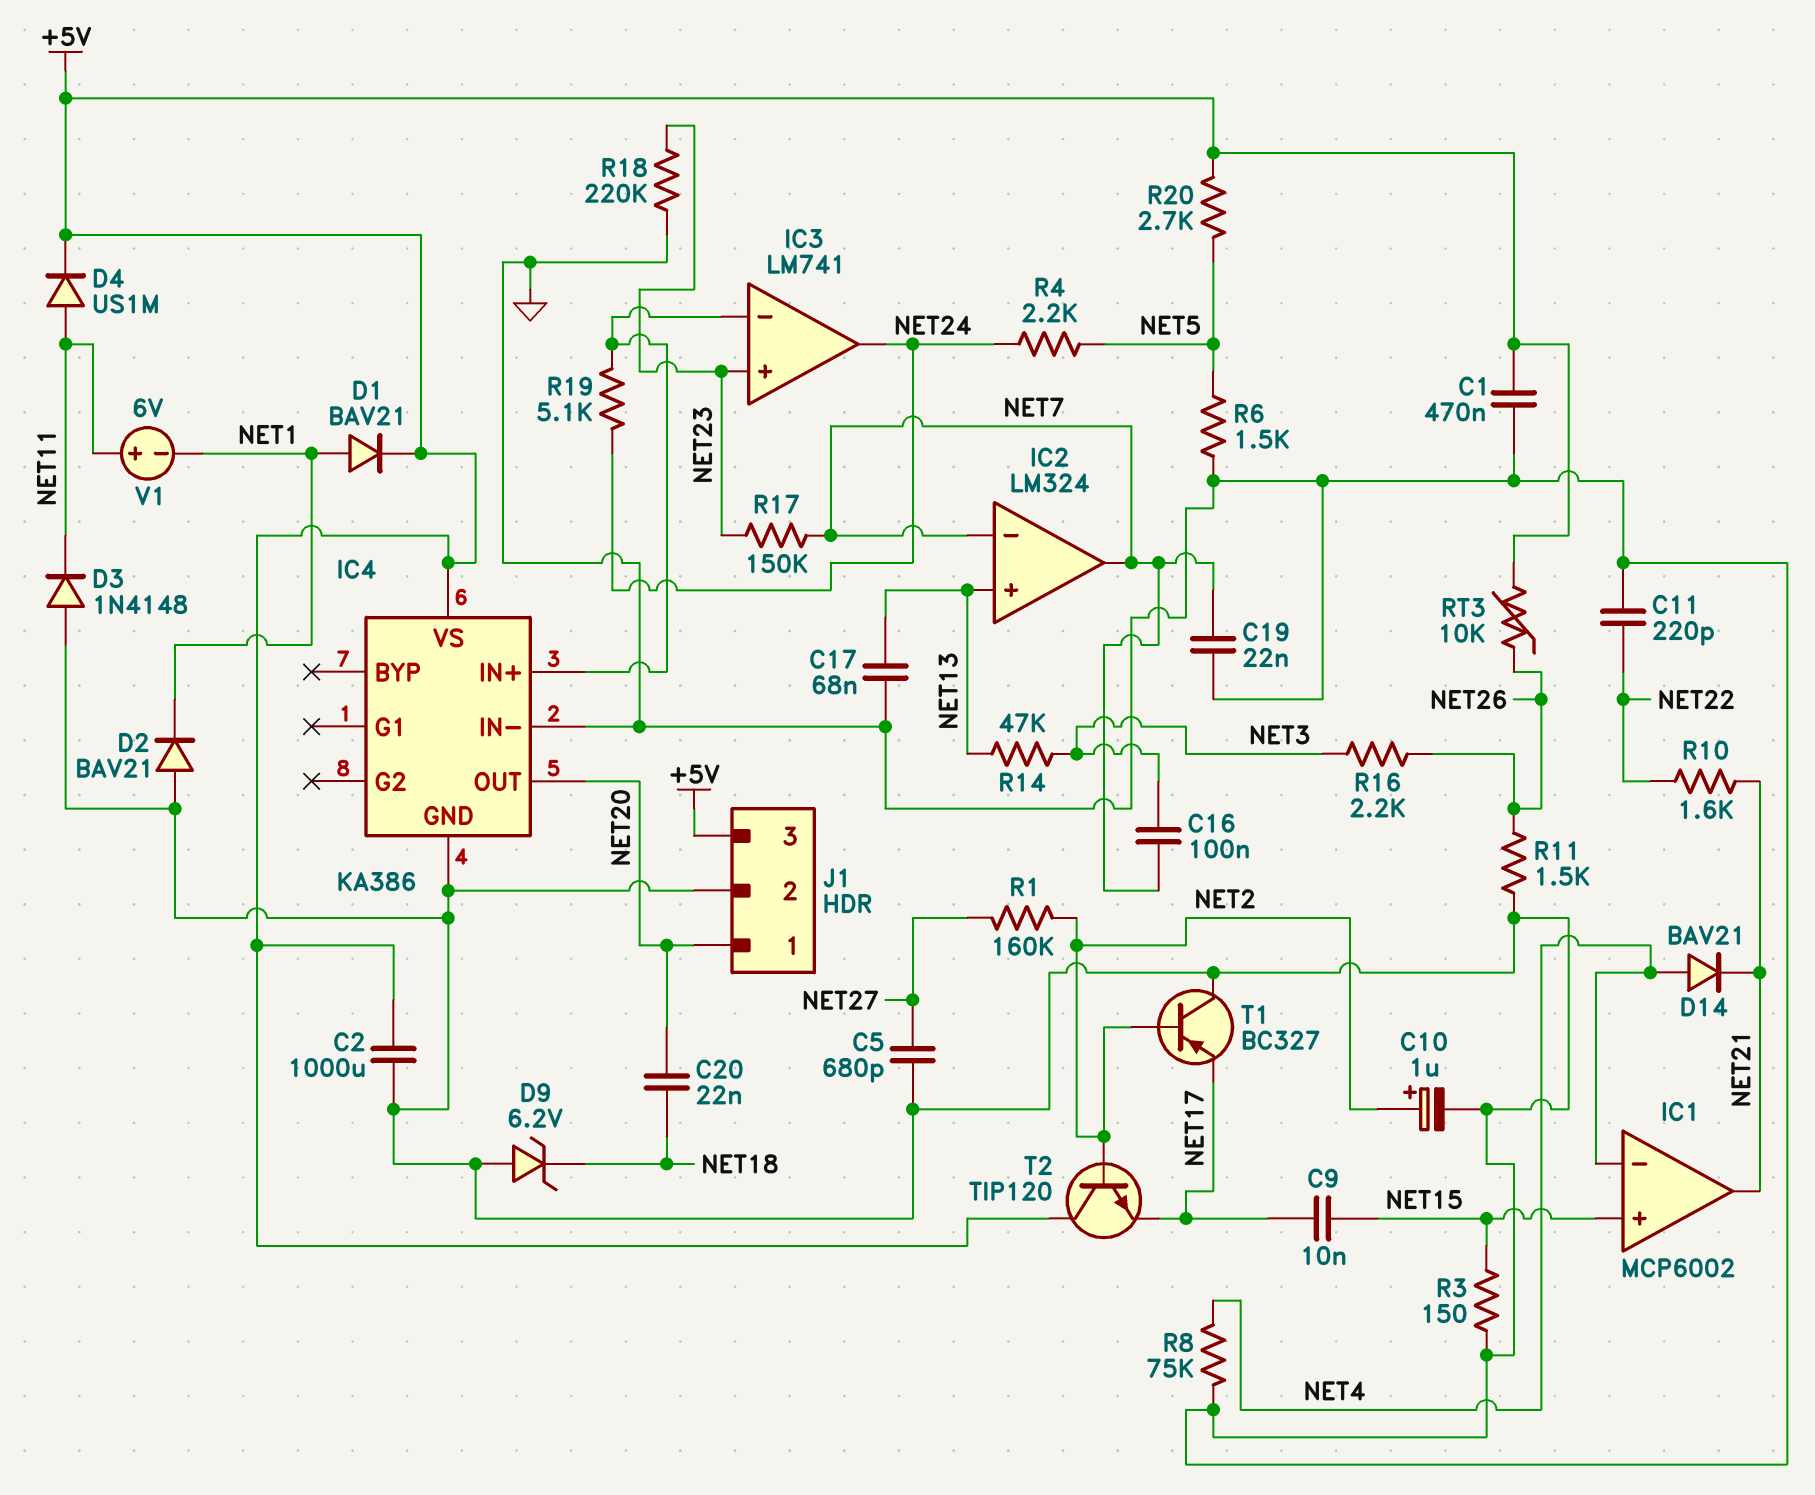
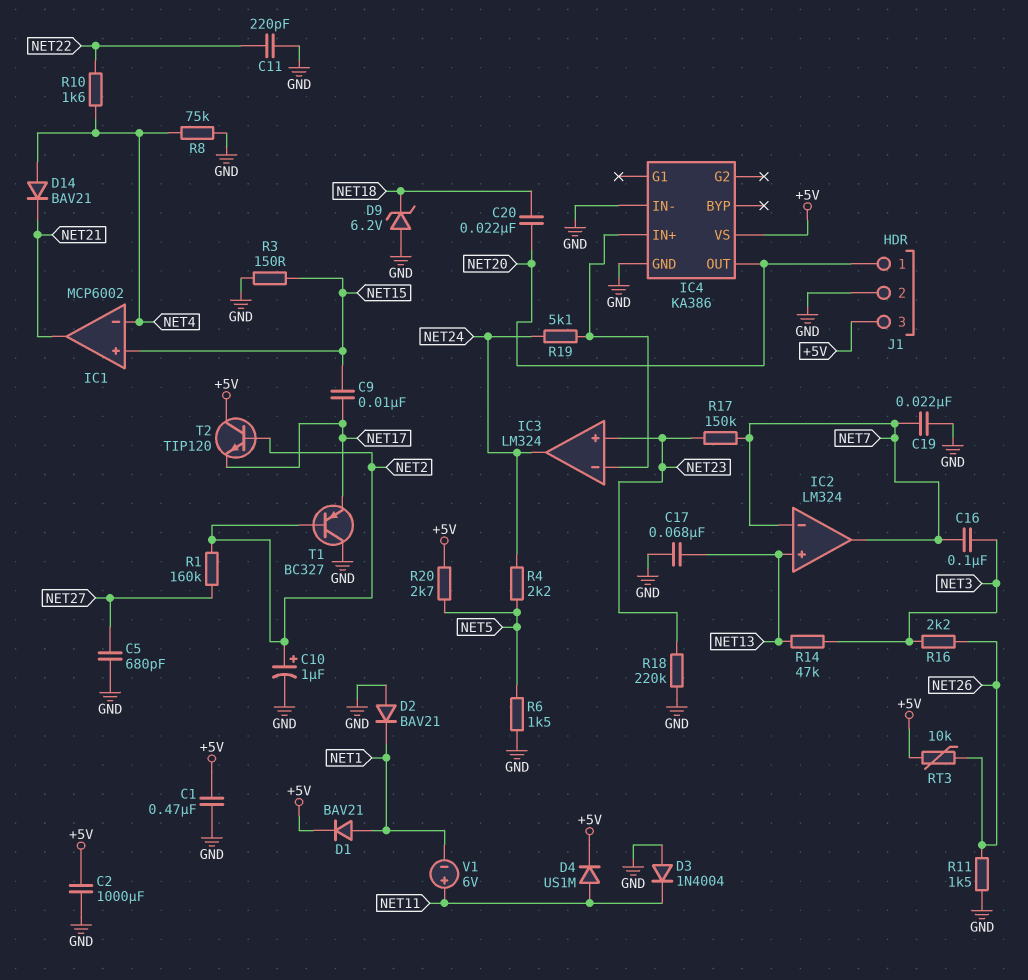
D3: diode 1N4148 (A GND, K NET11) -> diode 1N4004 (A GND, K NET11)
IC3: LM741 -> LM324
R10: 1.6k (NET21, NET22) -> 1.6k (NET4, NET22)

